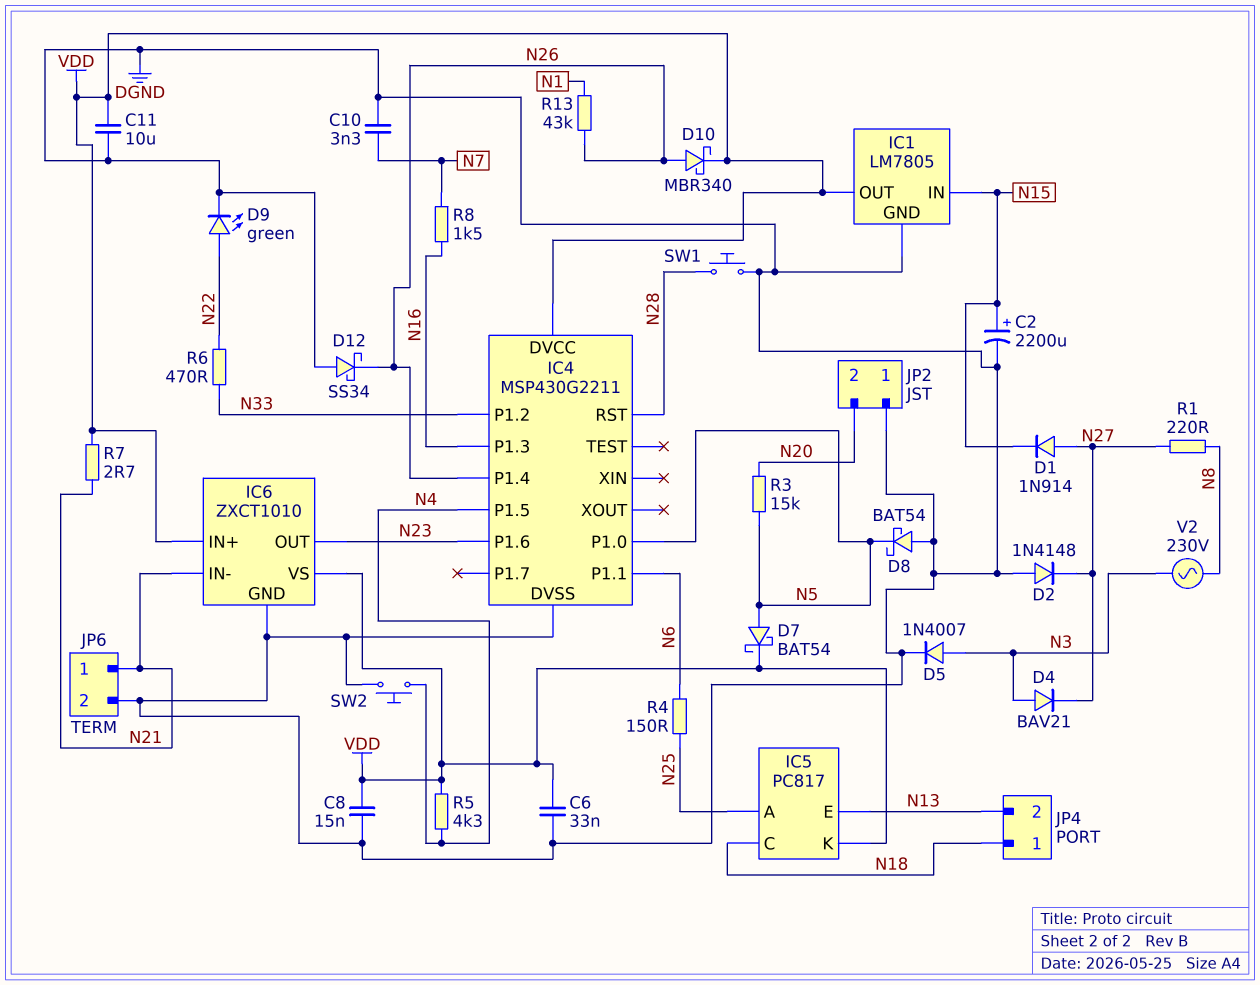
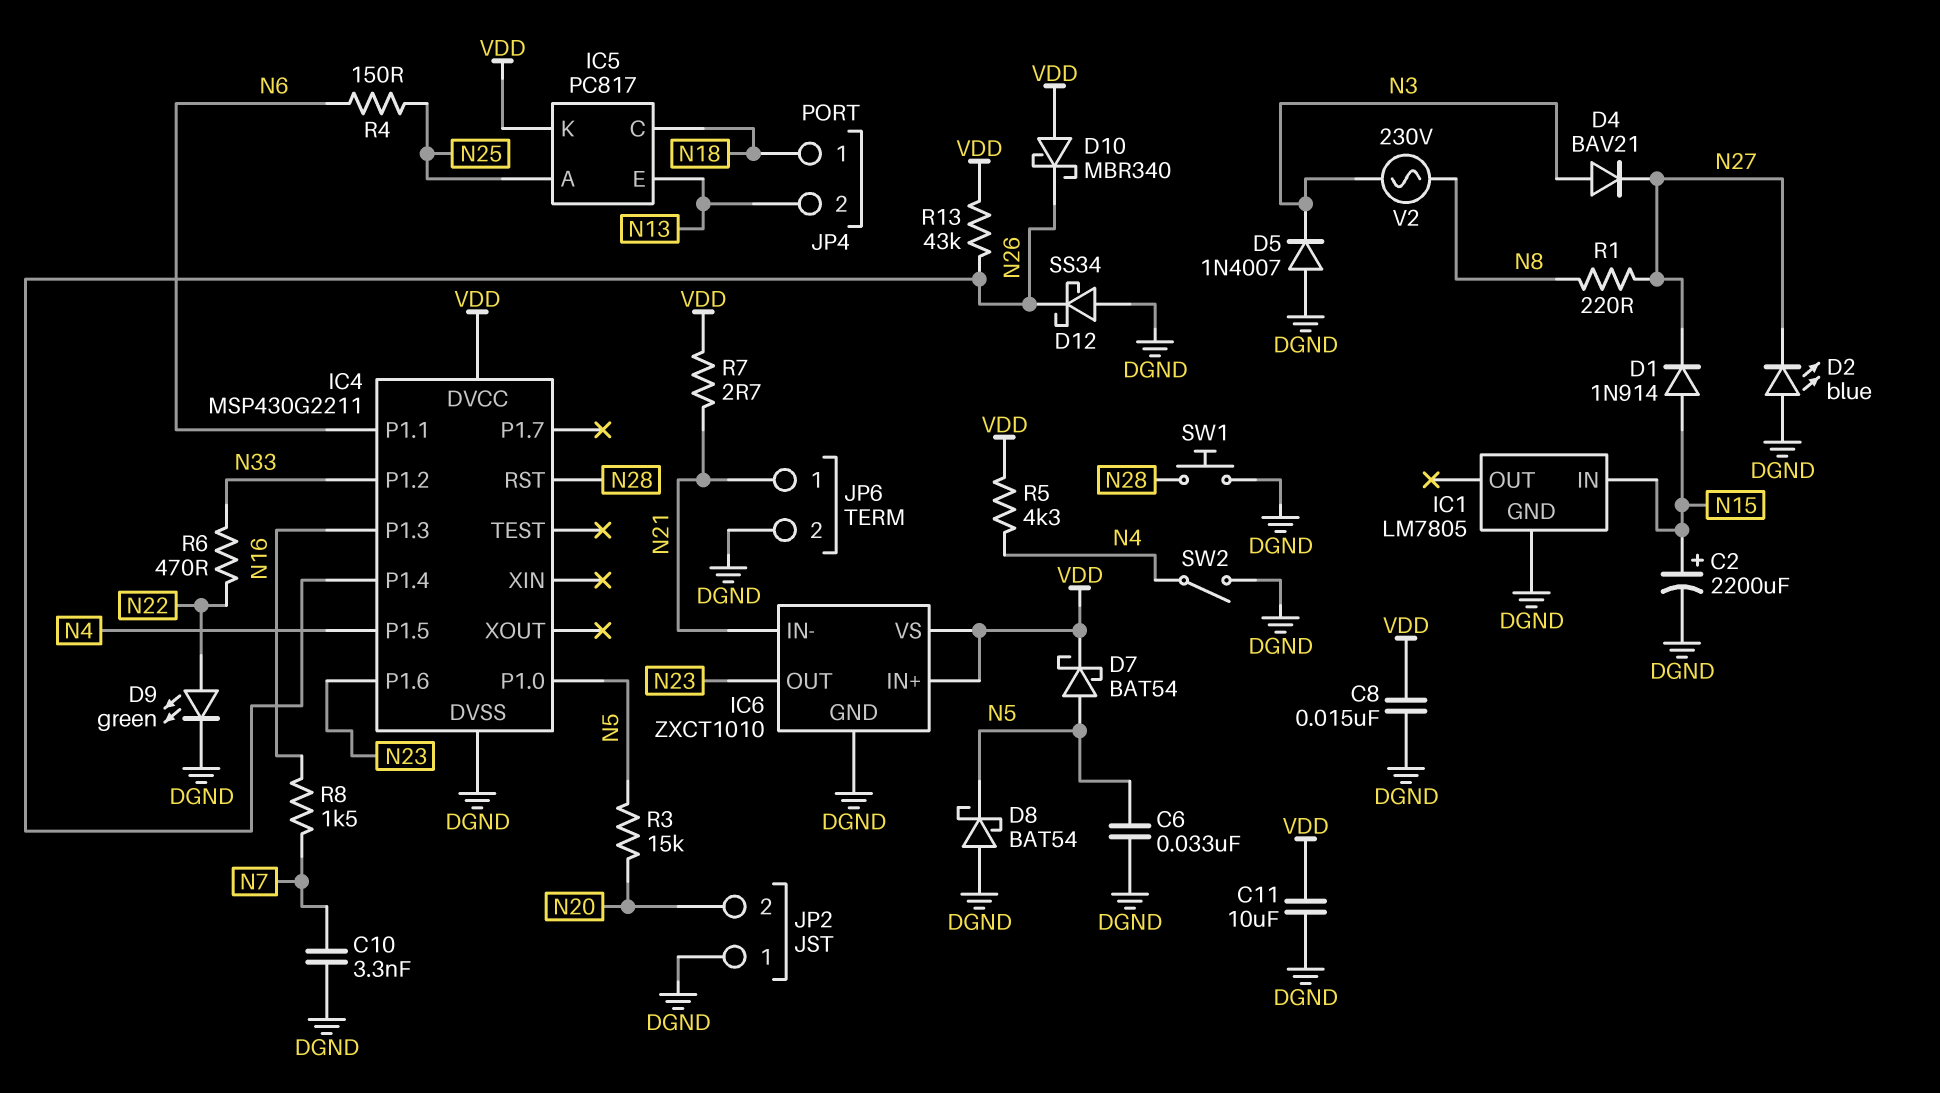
C6: 33nF (DGND, VDD) -> 33nF (DGND, N5)
D1: diode 1N914 (A N27, K N15) -> diode 1N914 (A N15, K N27)
D2: diode 1N4148 (A DGND, K N27) -> LED blue (A DGND, K N27)
D5: diode 1N4007 (A N3, K DGND) -> diode 1N4007 (A DGND, K N3)
D10: schottky MBR340 (A N26, K VDD) -> schottky MBR340 (A VDD, K N26)
IC1 pin OUT: VDD -> none
R13: 43k (N1, N26) -> 43k (N26, VDD)
SW2: button (DGND, N4) -> switch (DGND, N4)

